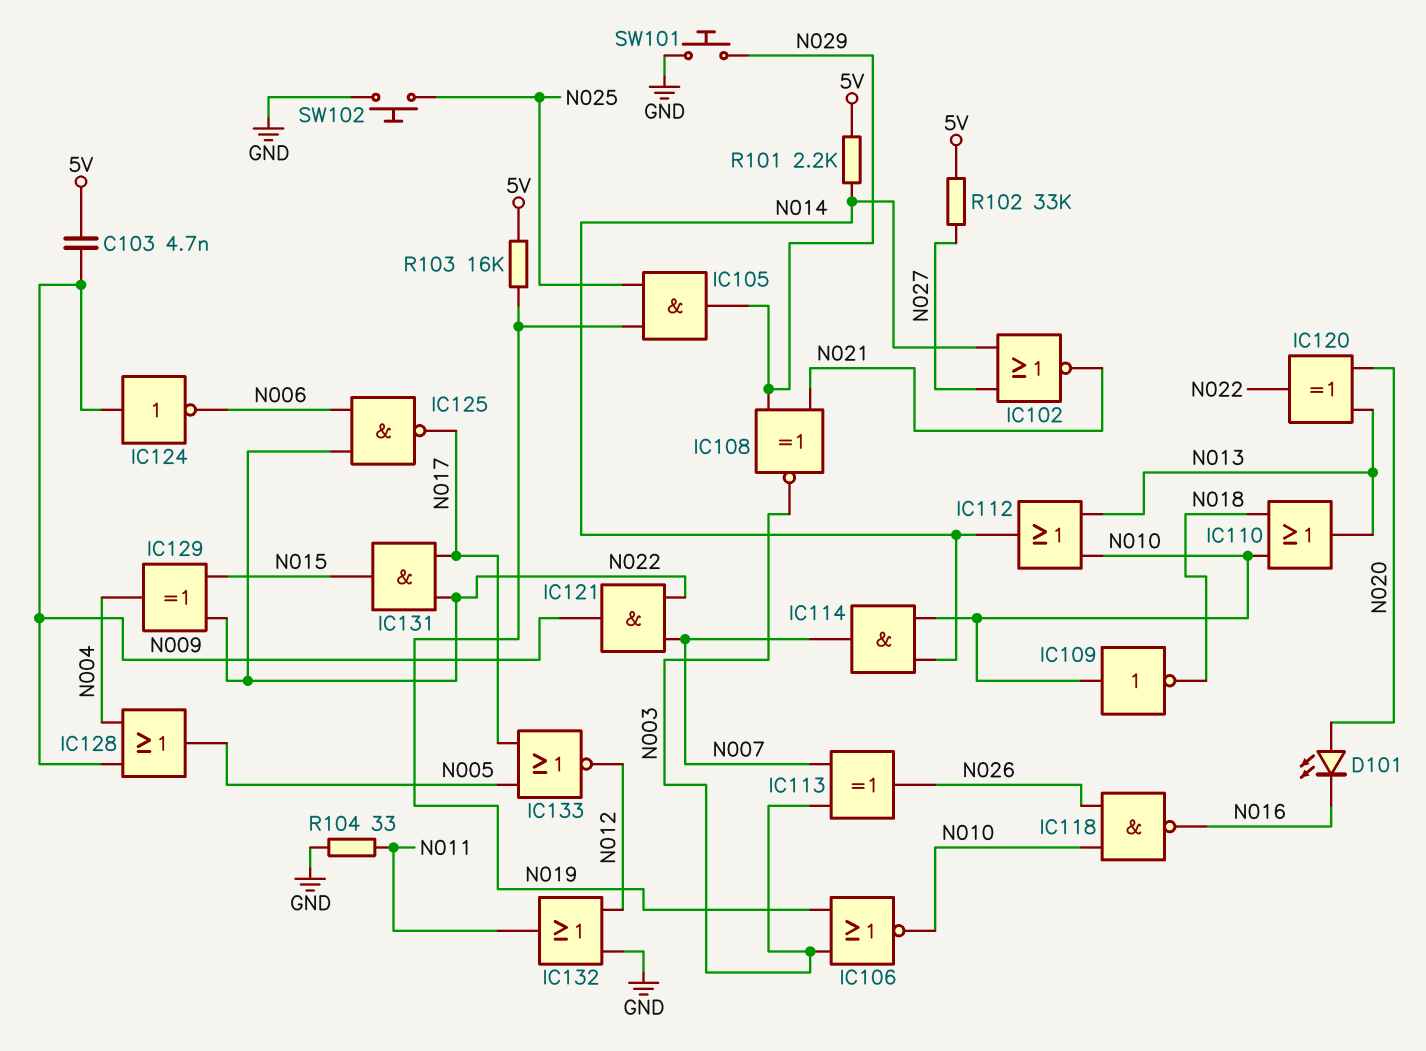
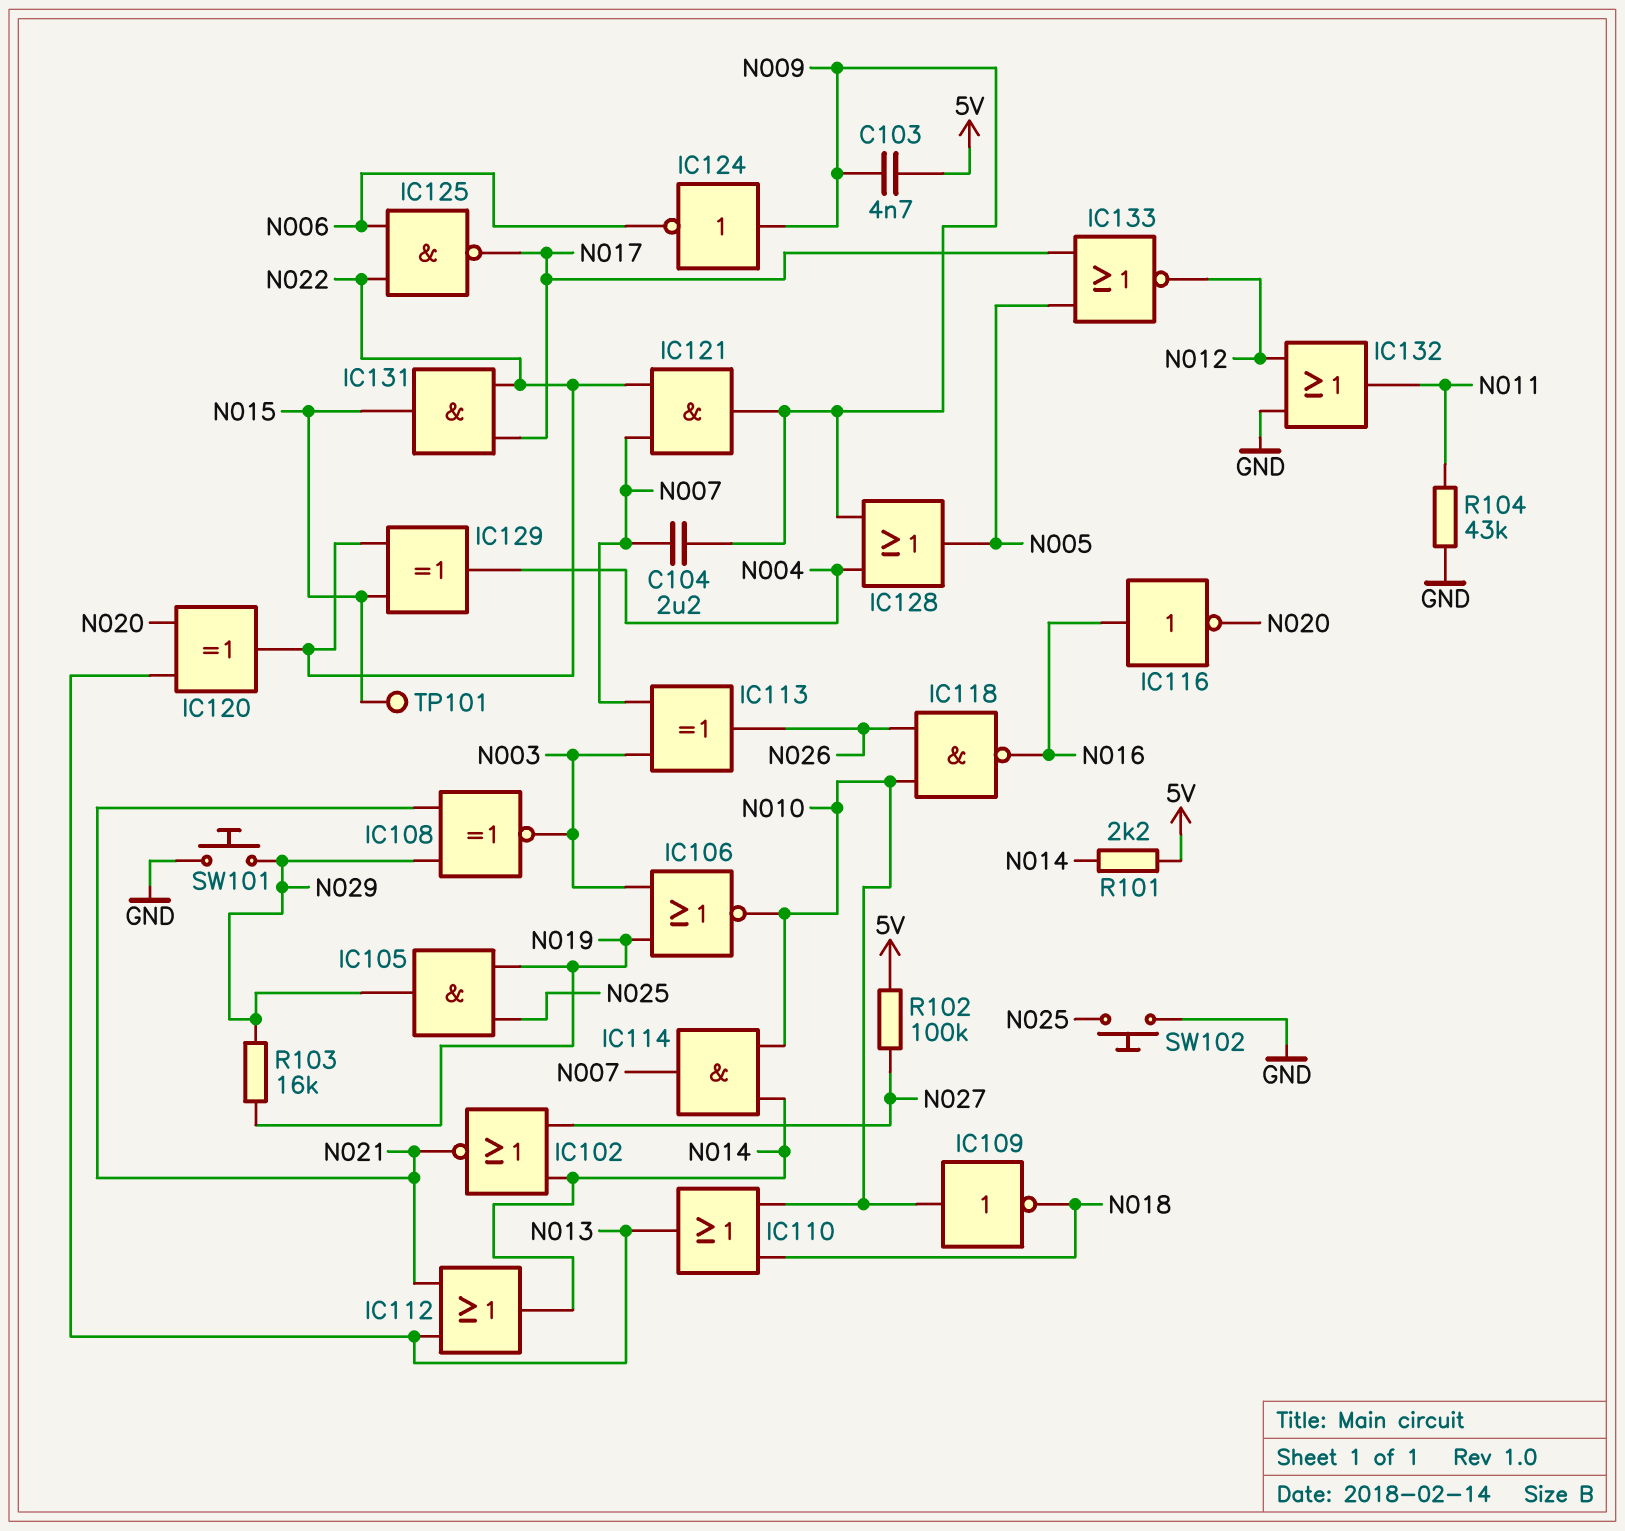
C104: none -> 2.2uF (N007, N009)
D101: LED (A N020, K N016) -> none
IC112: OR (in N010, in N013, out N014) -> OR (in N013, in N021, out N014)
IC116: none -> NOT (in N016, out N020)
R102: 33k (5V, N027) -> 100k (5V, N027)
R103: 16k (5V, N019) -> 16k (N019, N029)
R104: 33 (GND, N011) -> 43k (GND, N011)
TP101: none -> test point (N015)

